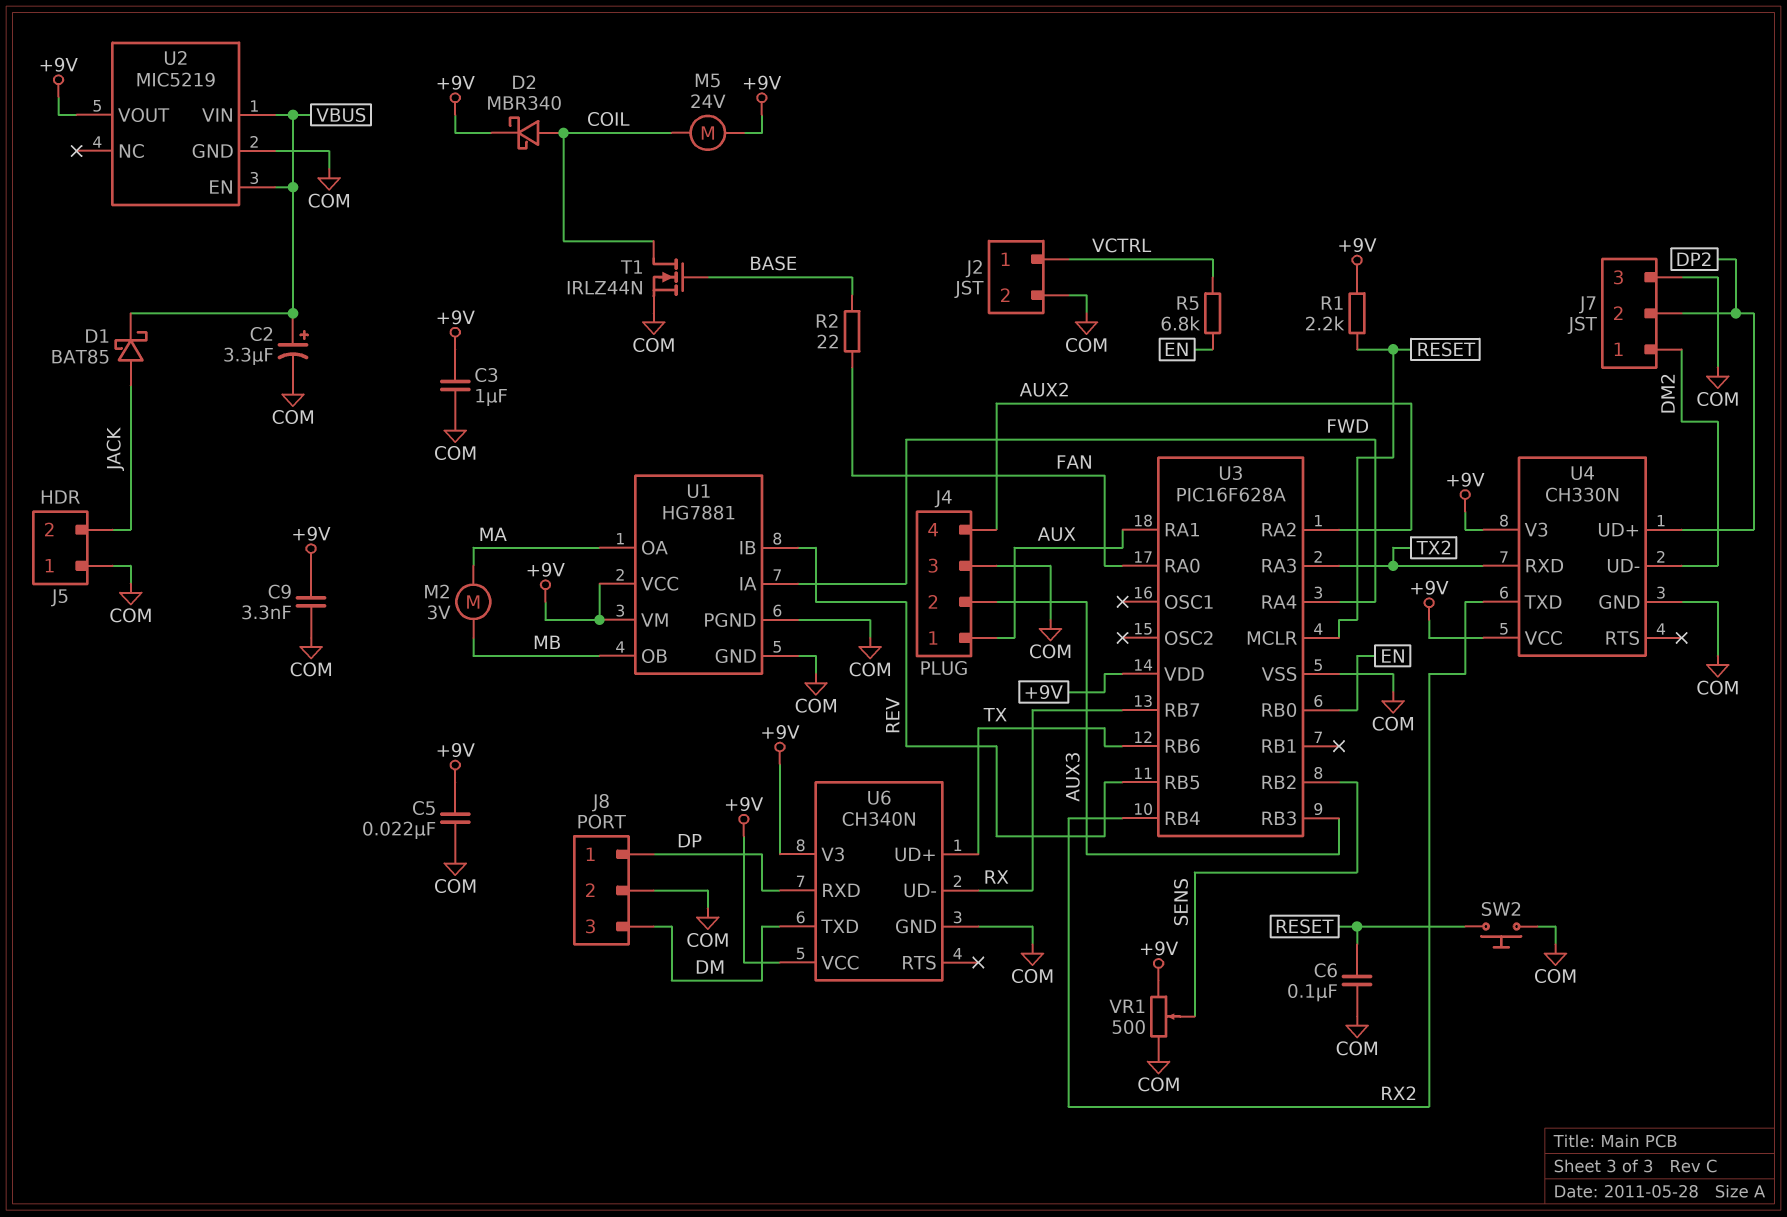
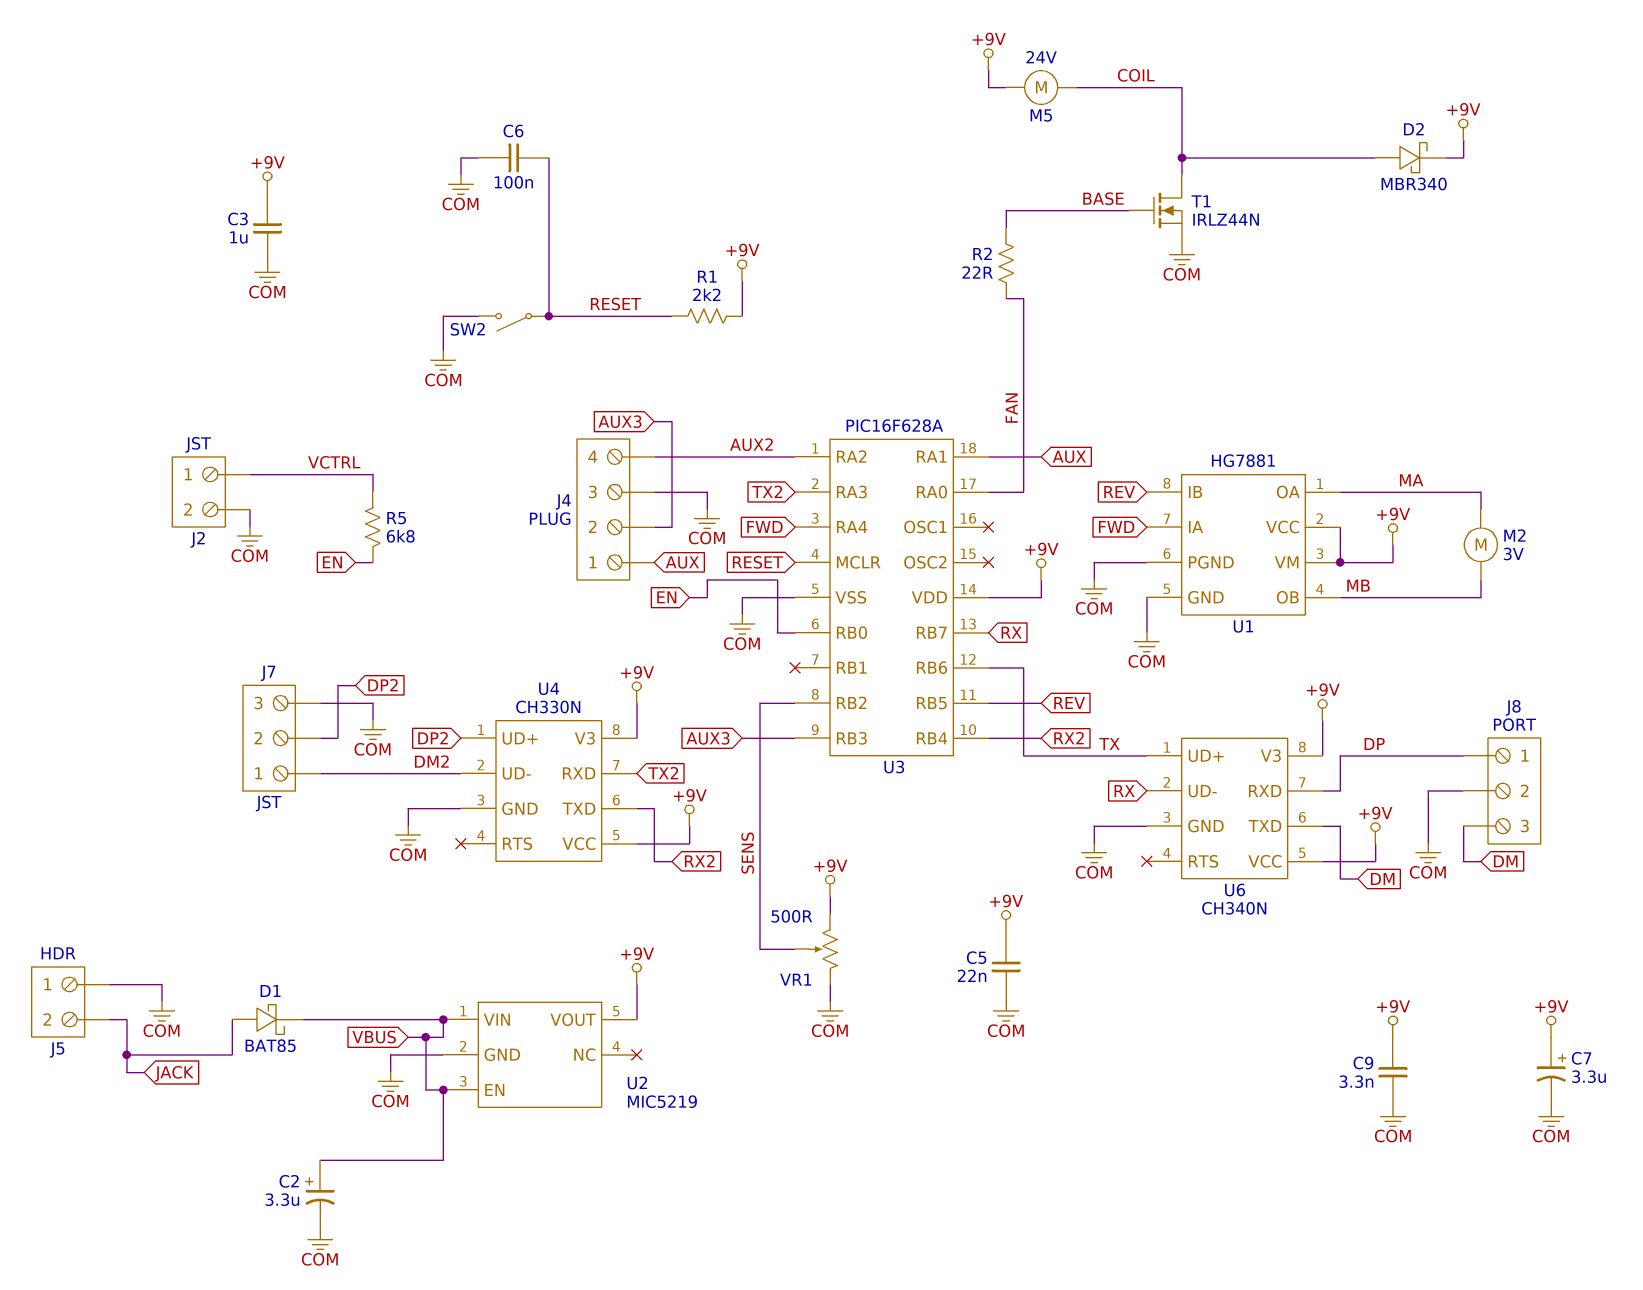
C7: none -> 3.3uF (plus +9V, minus COM)
SW2: button (COM, RESET) -> switch (COM, RESET)

